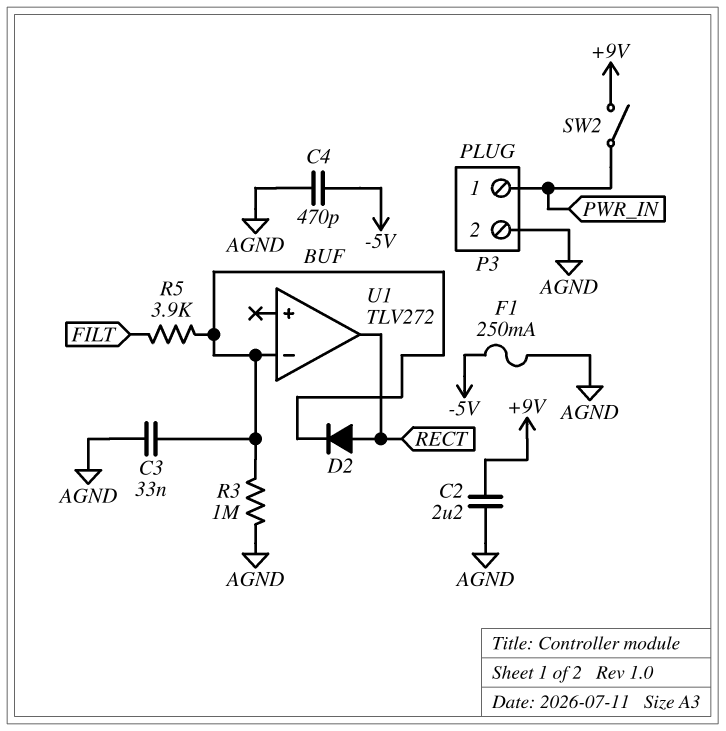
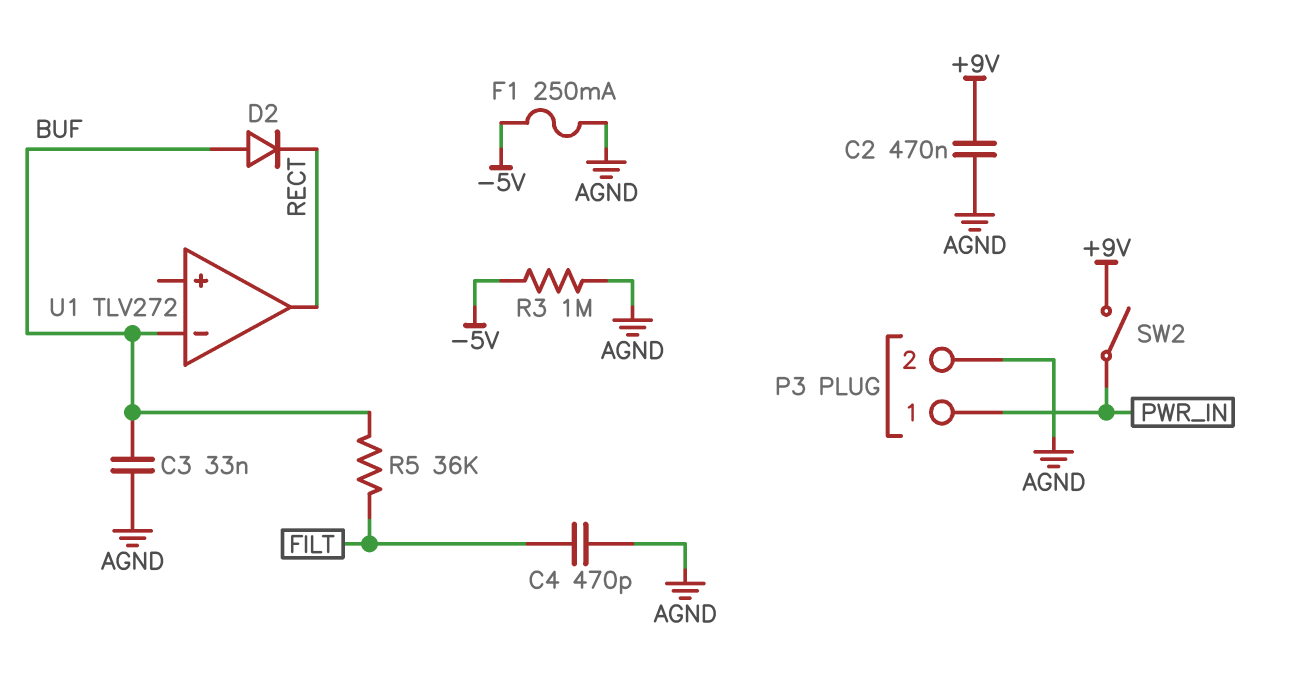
C2: 2.2uF (+9V, AGND) -> 470nF (+9V, AGND)
C4: 470pF (-5V, AGND) -> 470pF (AGND, FILT)
D2: diode (A RECT, K BUF) -> diode (A BUF, K RECT)
R3: 1M (AGND, BUF) -> 1M (-5V, AGND)
R5: 3.9k (BUF, FILT) -> 36k (BUF, FILT)

